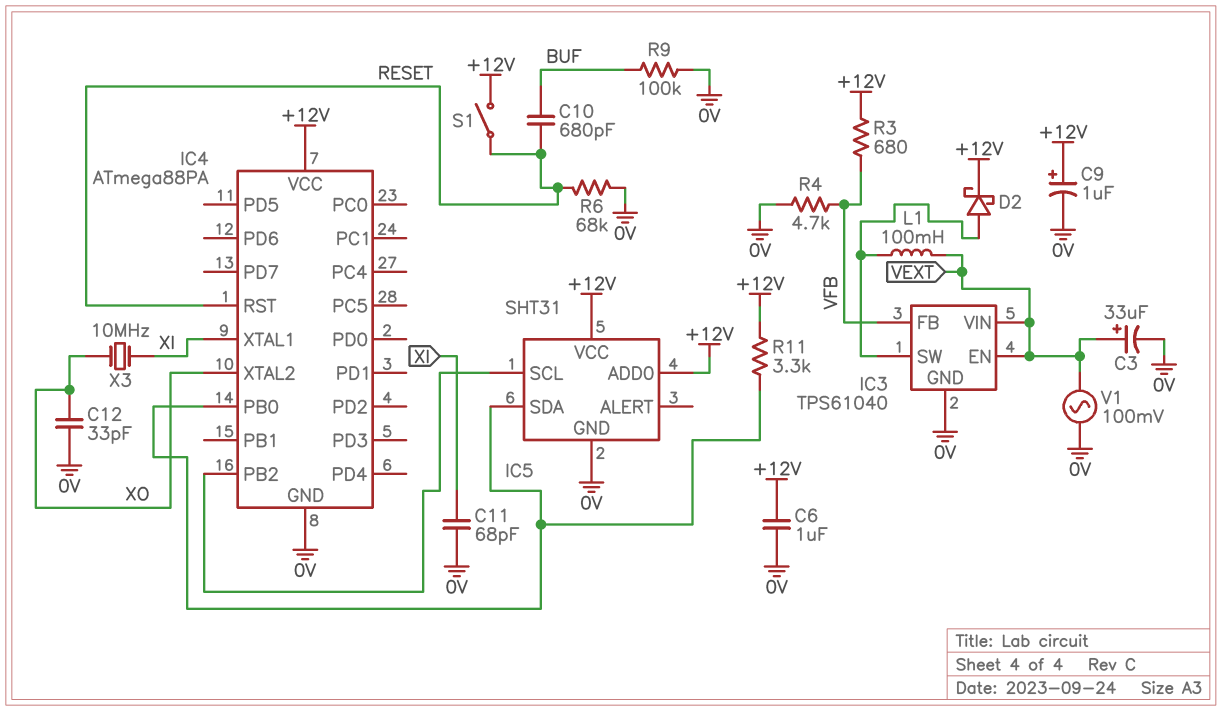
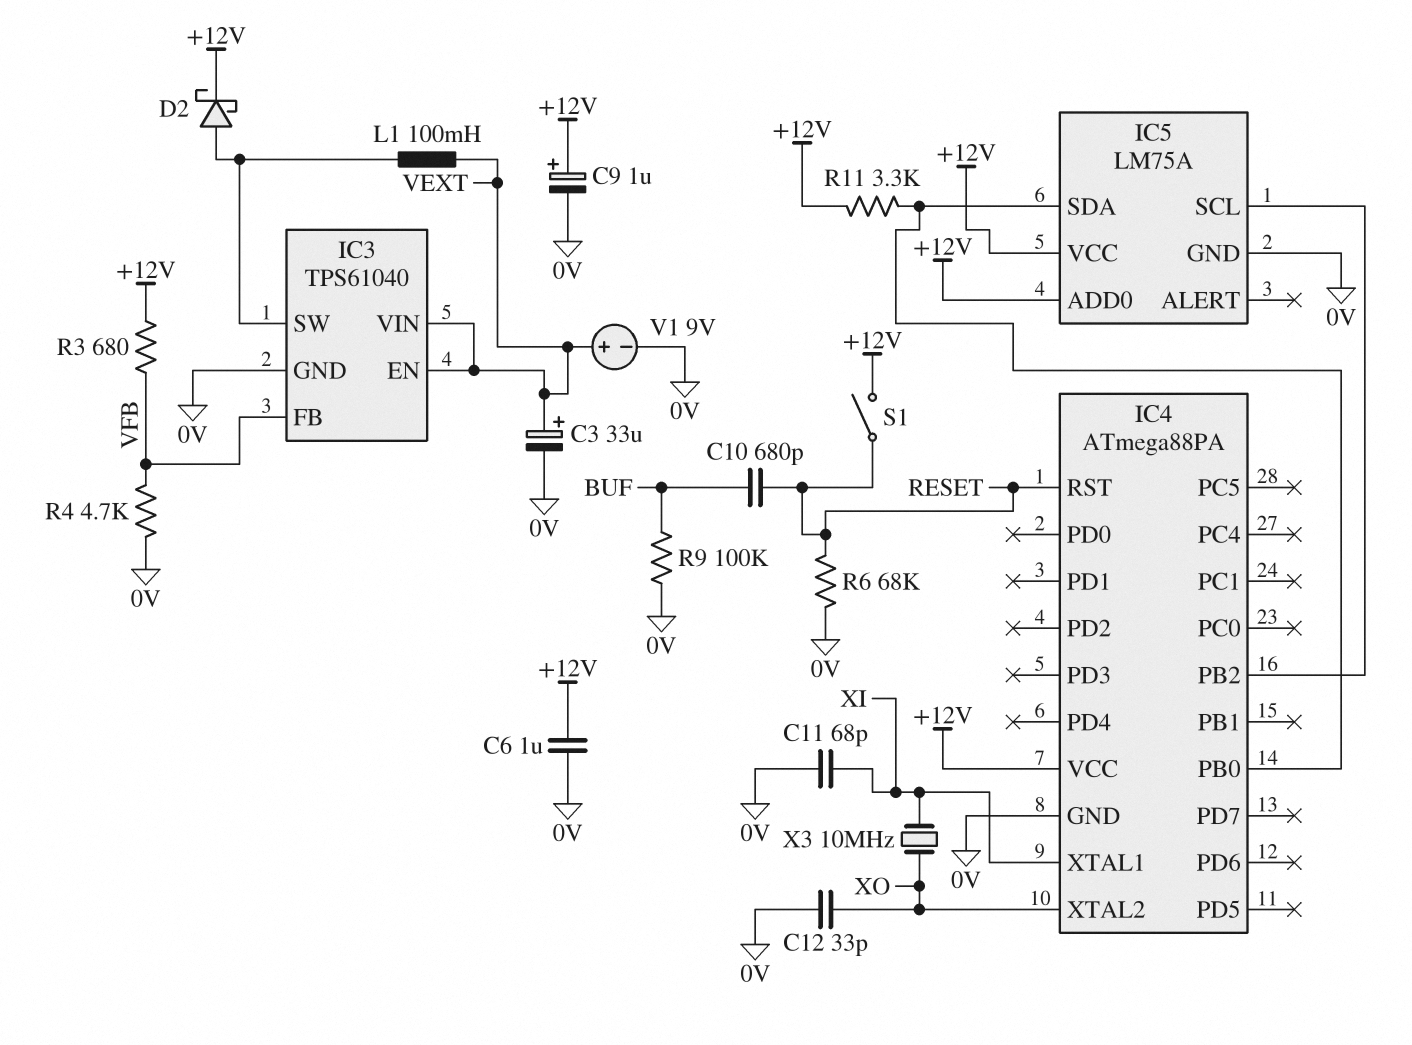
IC5: SHT31 -> LM75A
V1: AC 100mV (0V, VEXT) -> 9V (plus VEXT, minus 0V)

